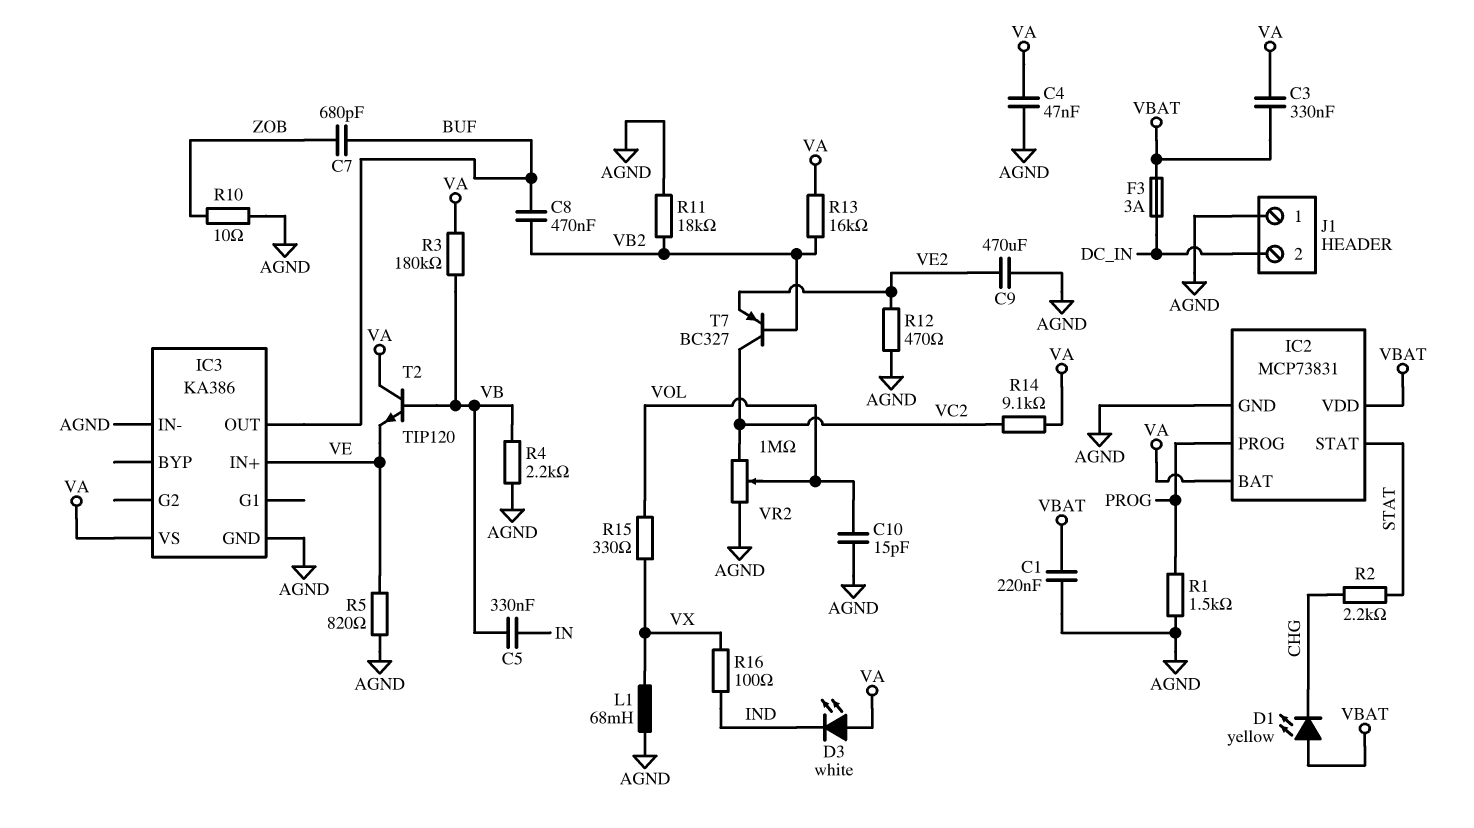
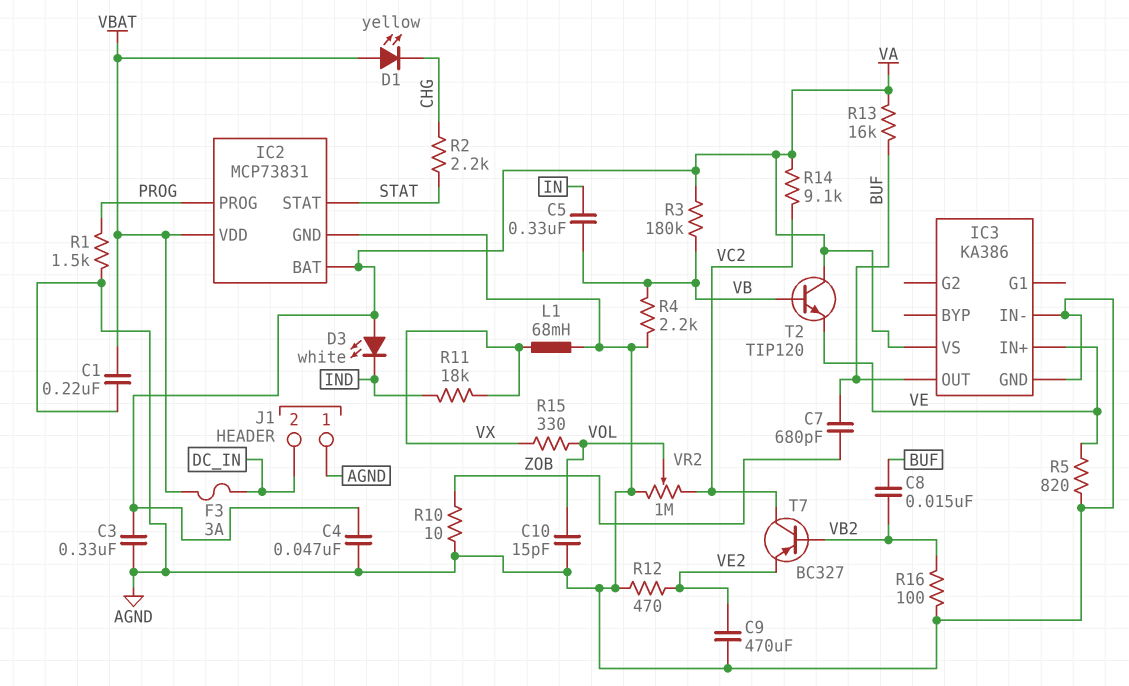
C3: 330nF (VA, VBAT) -> 330nF (AGND, VA)
C8: 470nF (BUF, VB2) -> 15nF (BUF, VB2)
R11: 18k (AGND, VB2) -> 18k (IND, VX)
R13: 16k (VA, VB2) -> 16k (BUF, VA)
R16: 100 (IND, VX) -> 100 (AGND, VB2)

